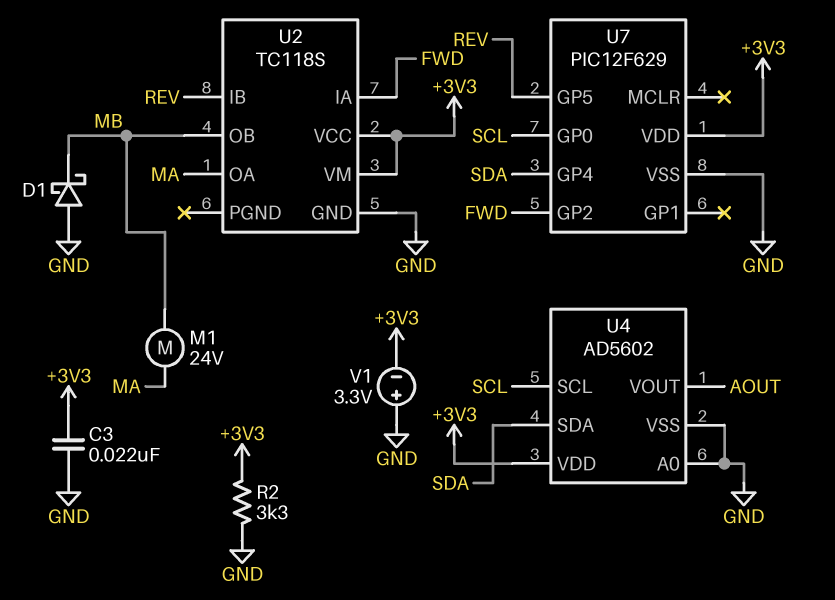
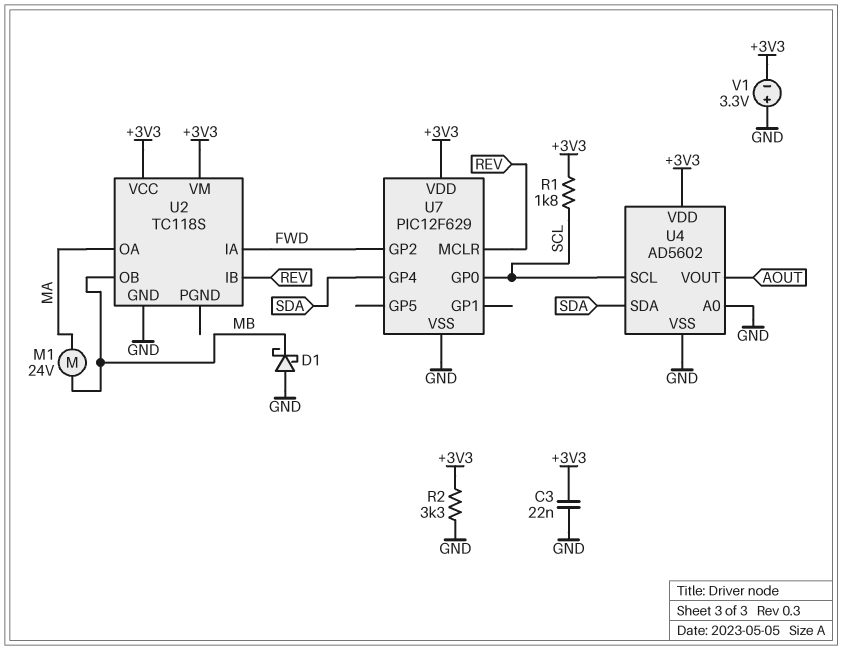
R1: none -> 1.8k (+3V3, SCL)
U7 pin GP5: REV -> none
U7 pin MCLR: none -> REV

